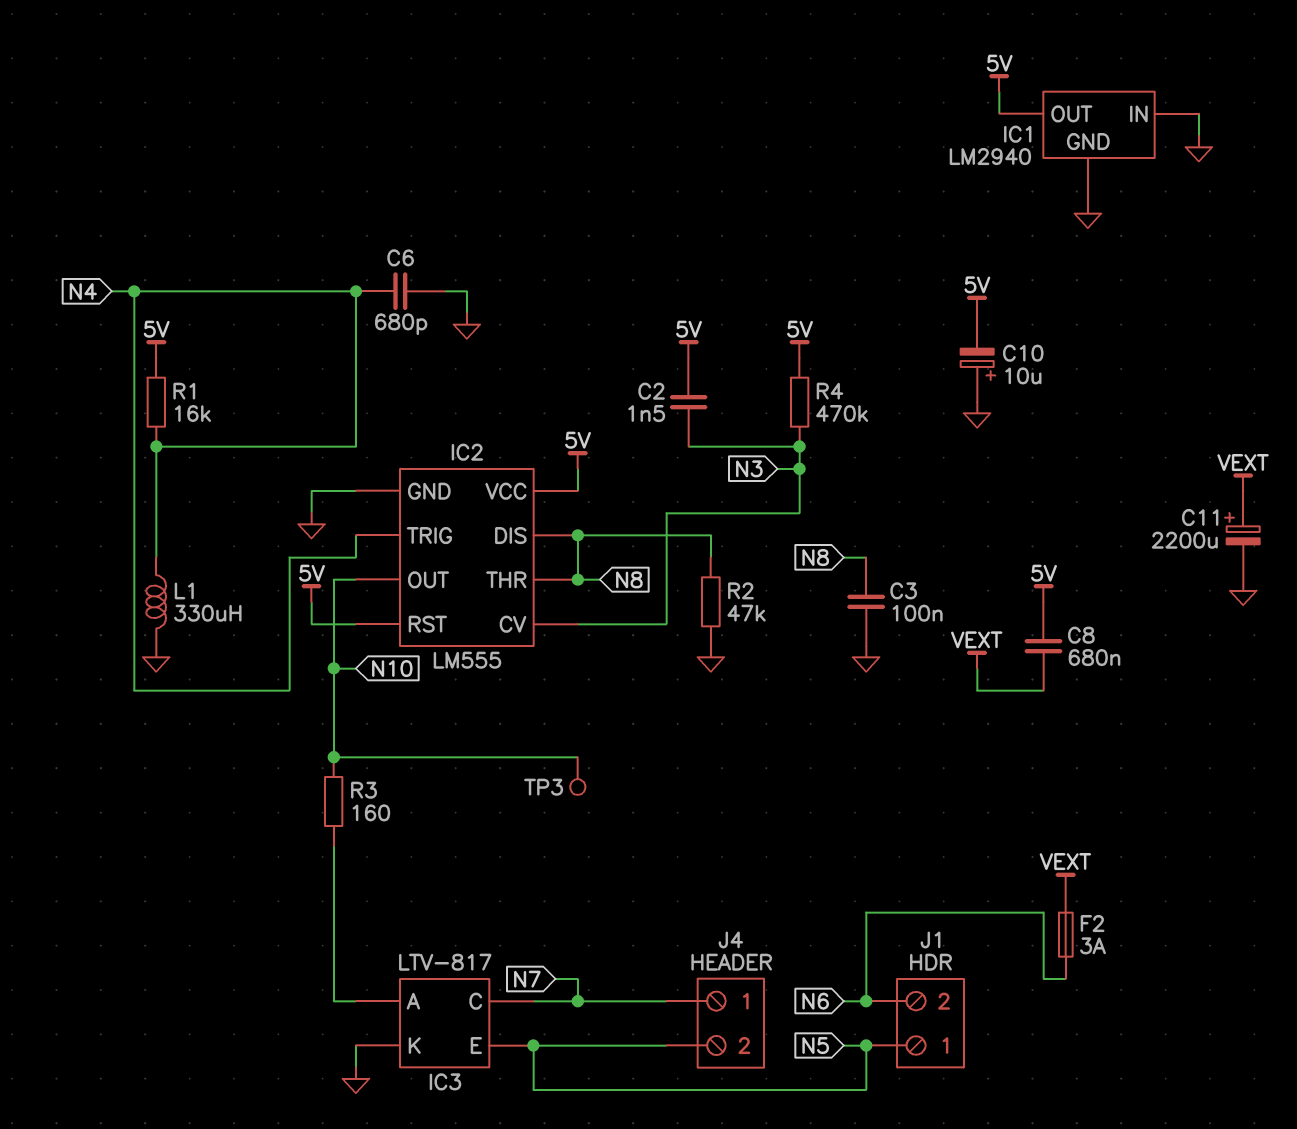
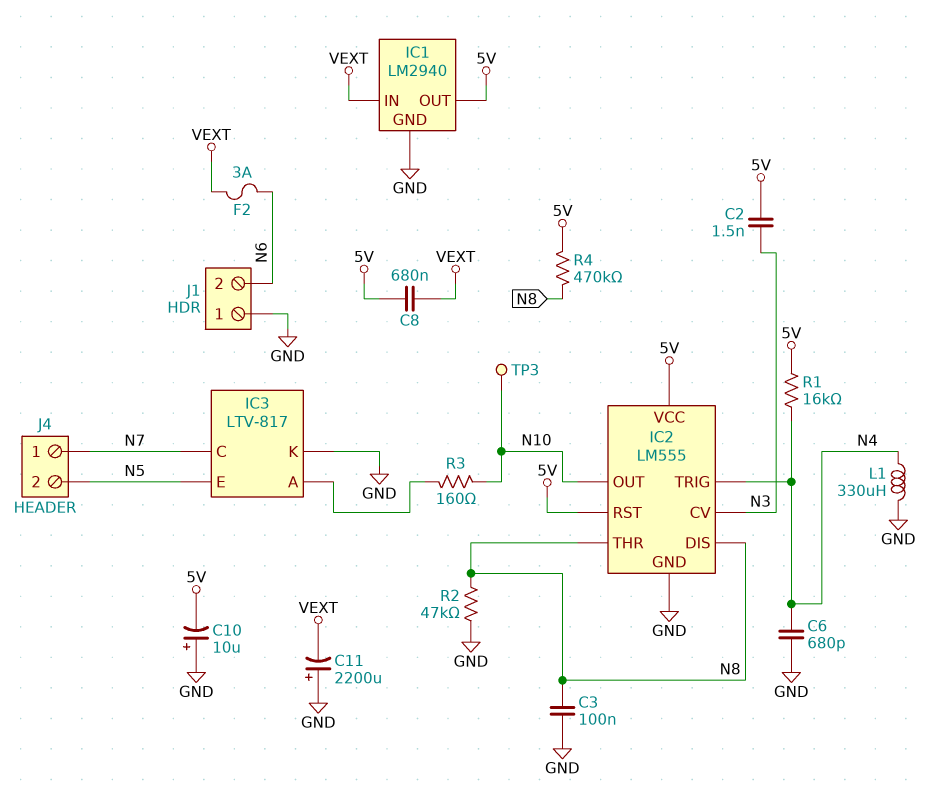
C11: 2200uF (plus VEXT, minus GND) -> 2200uF (plus GND, minus VEXT)
IC1 pin IN: GND -> VEXT
J1 pin 1: N5 -> GND
R4: 470k (5V, N3) -> 470k (5V, N8)

